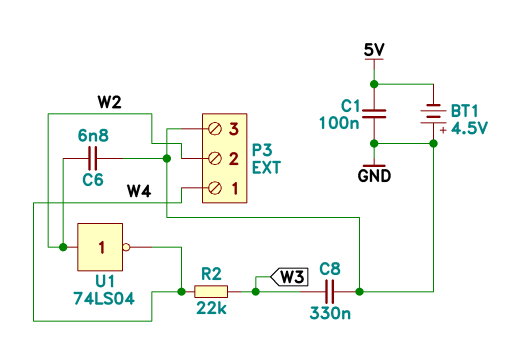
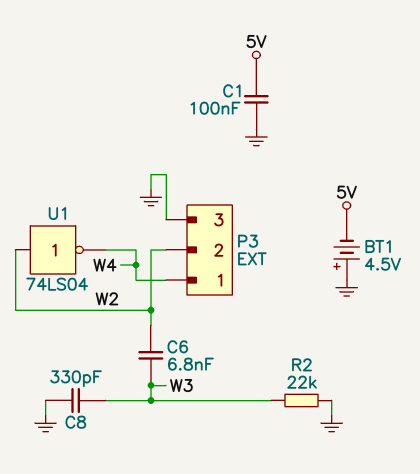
C6: 6.8nF (GND, W2) -> 6.8nF (W2, W3)
C8: 330nF (GND, W3) -> 330pF (GND, W3)
R2: 22k (W3, W4) -> 22k (GND, W3)

